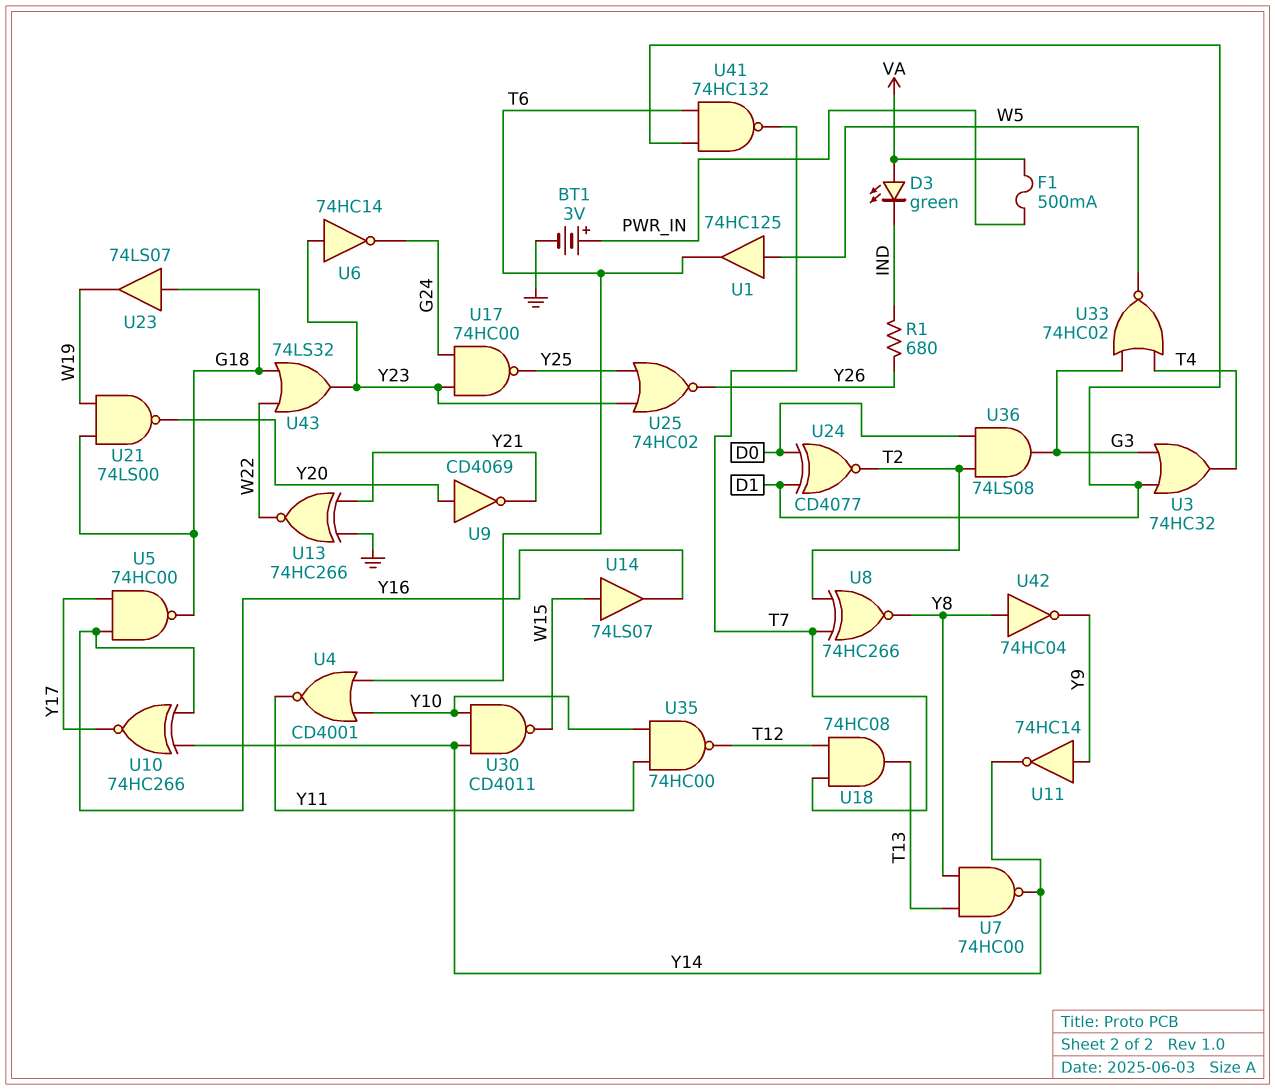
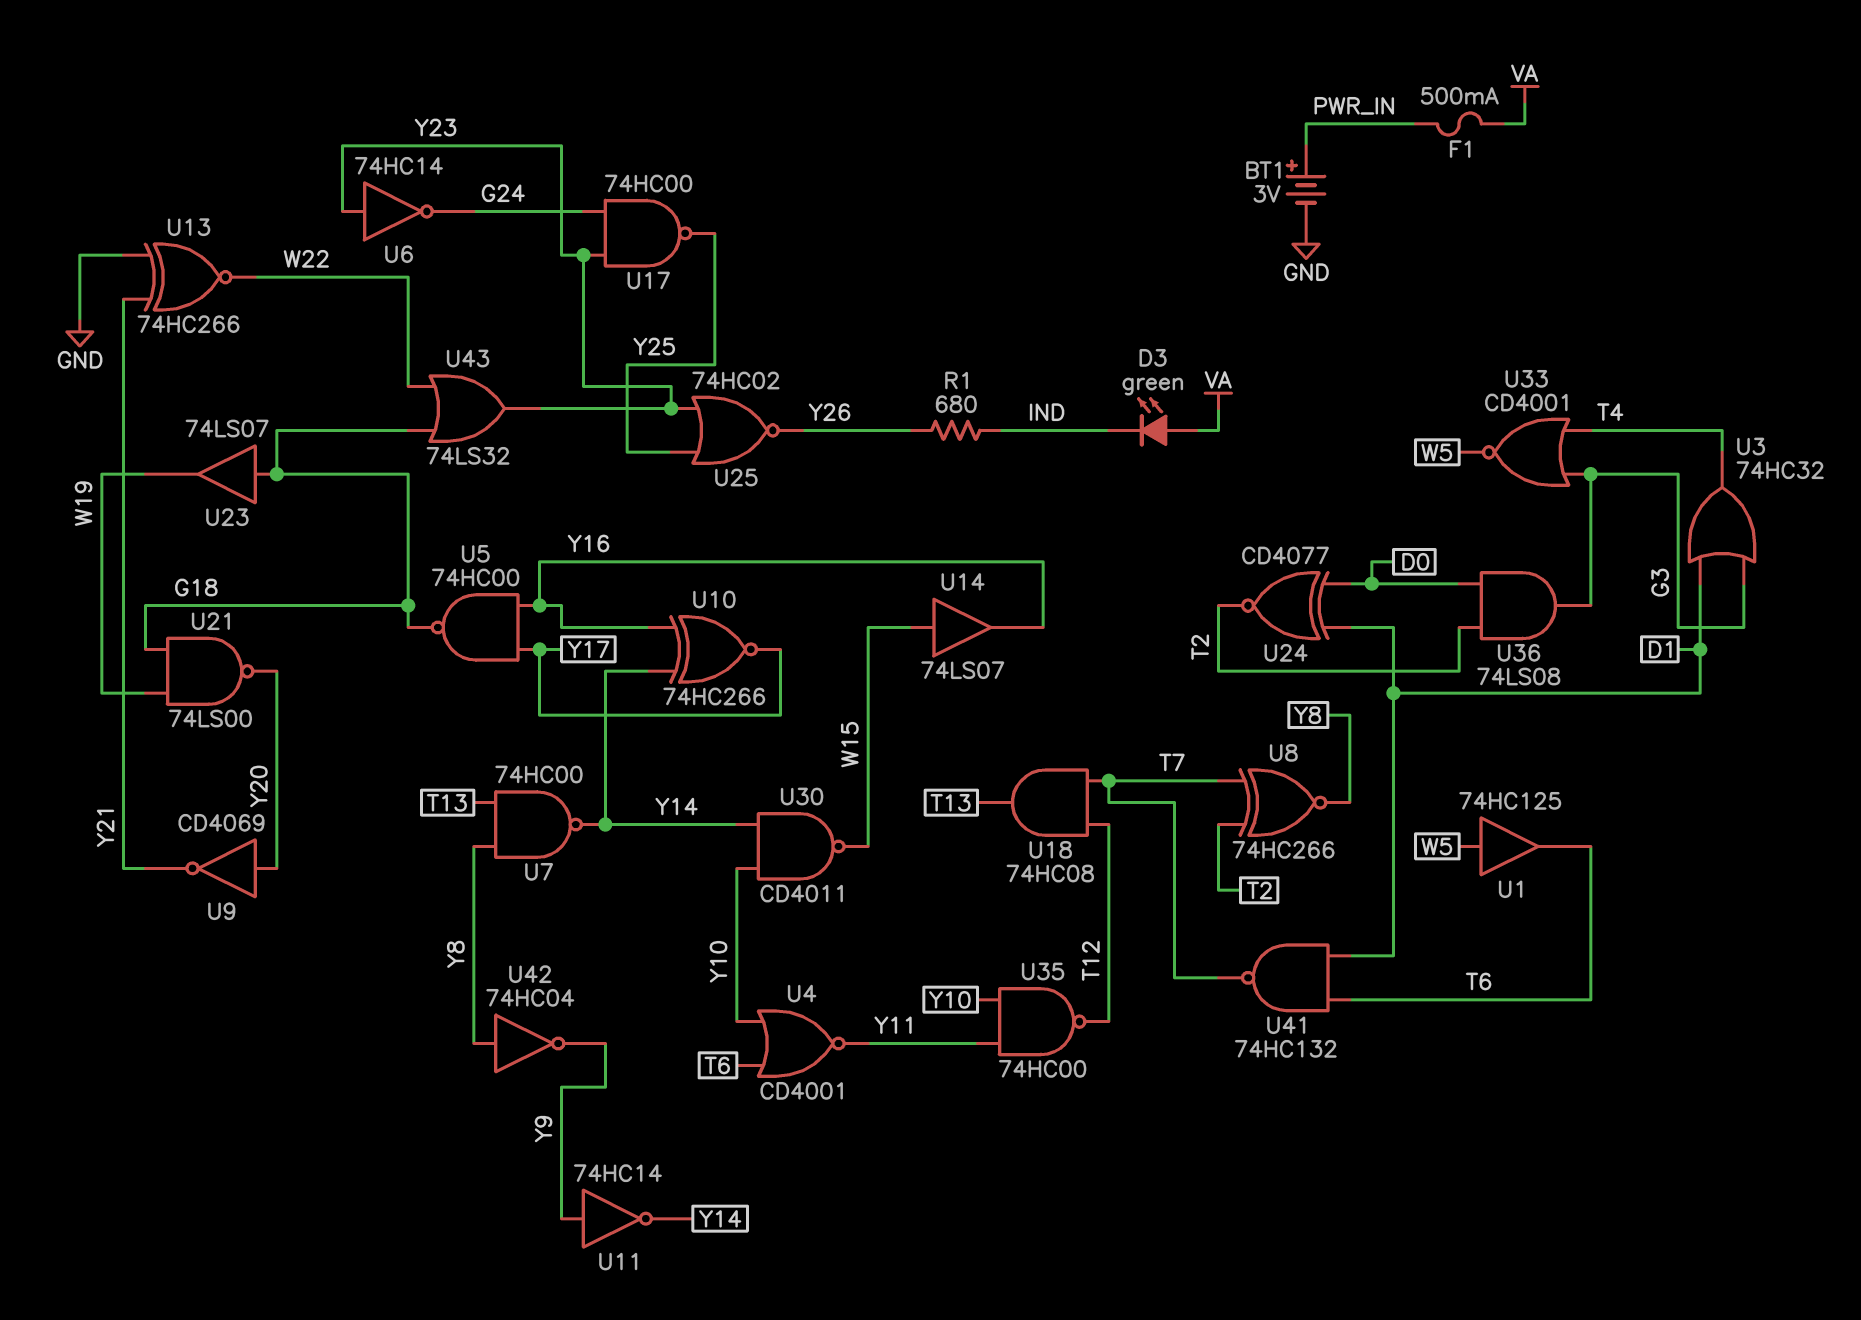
U33: NOR 74HC02 (in G3, in T4, out W5) -> NOR CD4001 (in G3, in T4, out W5)

